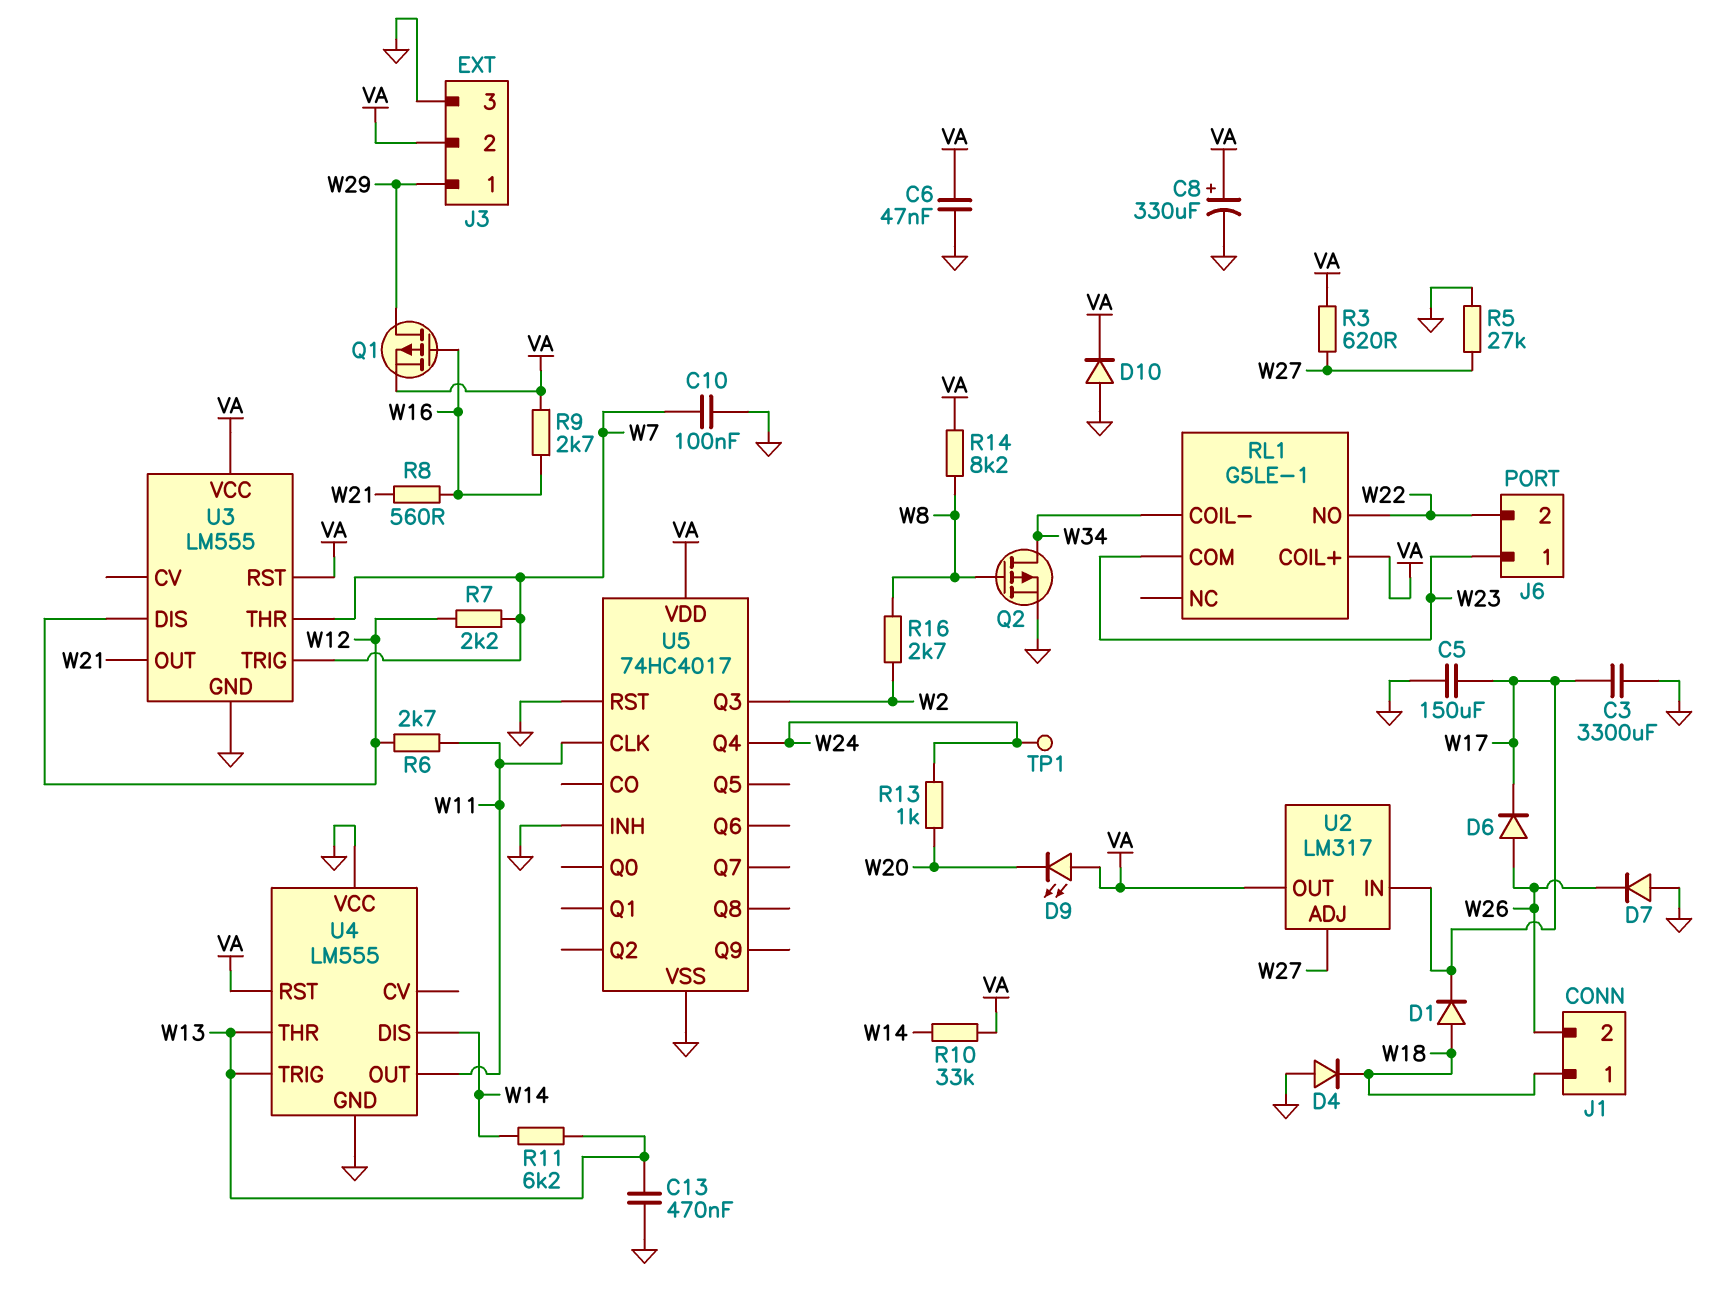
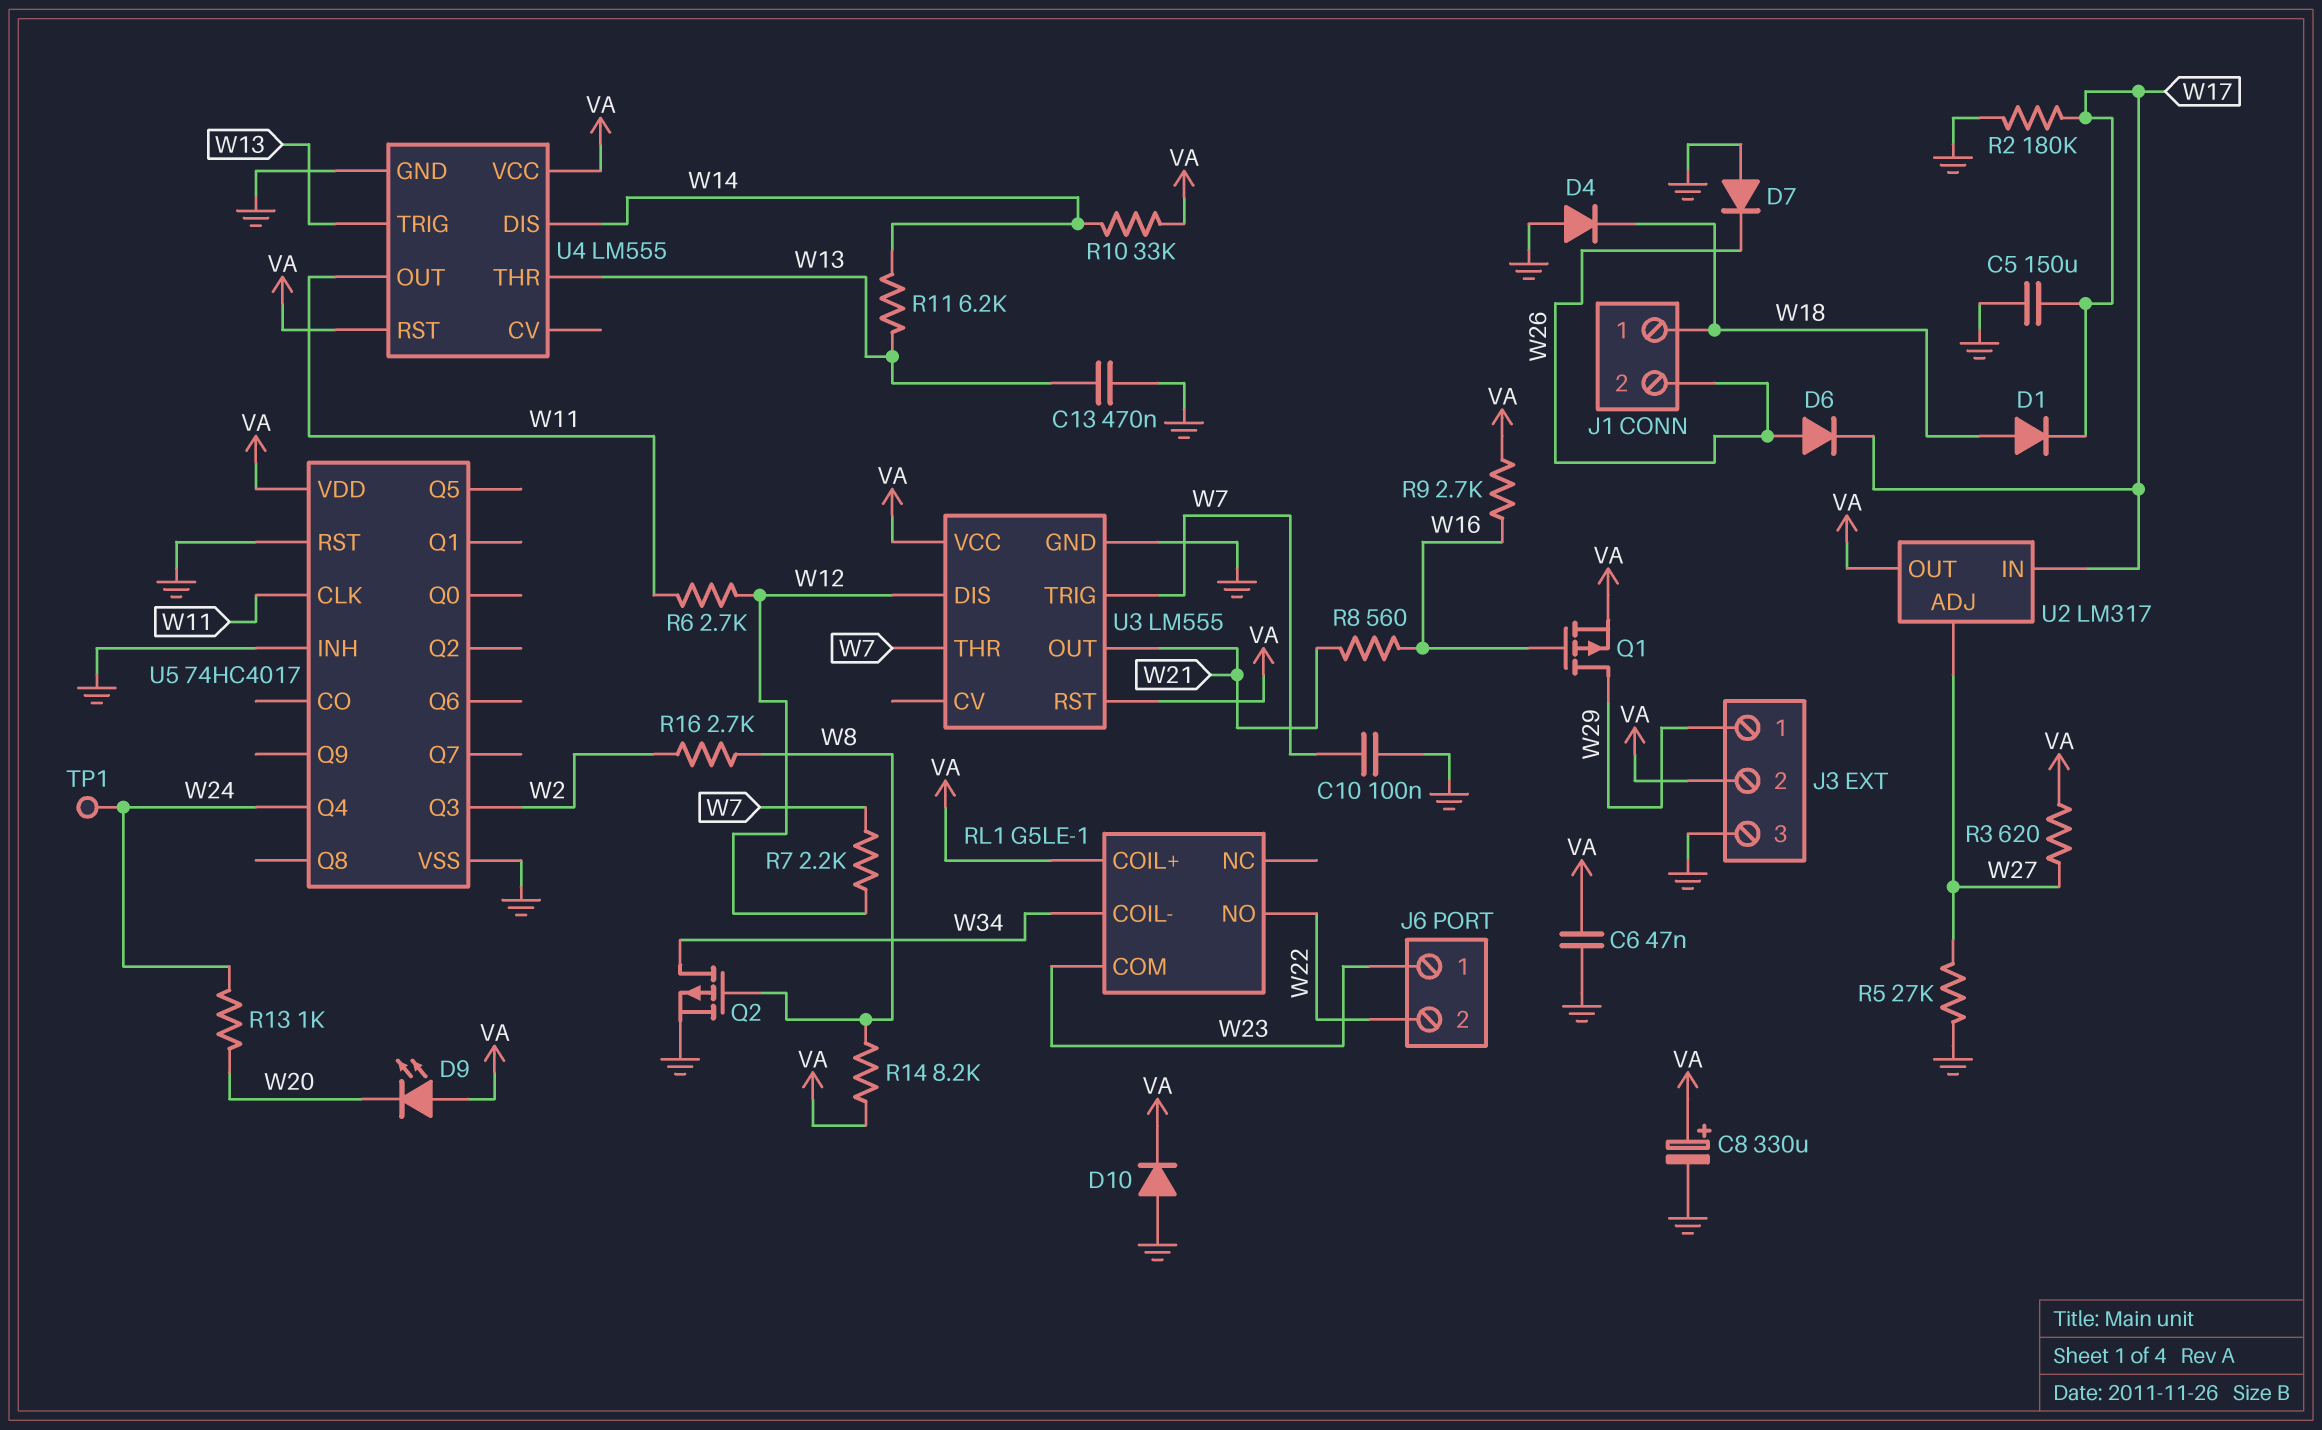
C3: 3300uF (GND, W17) -> none
R2: none -> 180k (GND, W17)
U4 pin VCC: GND -> VA

